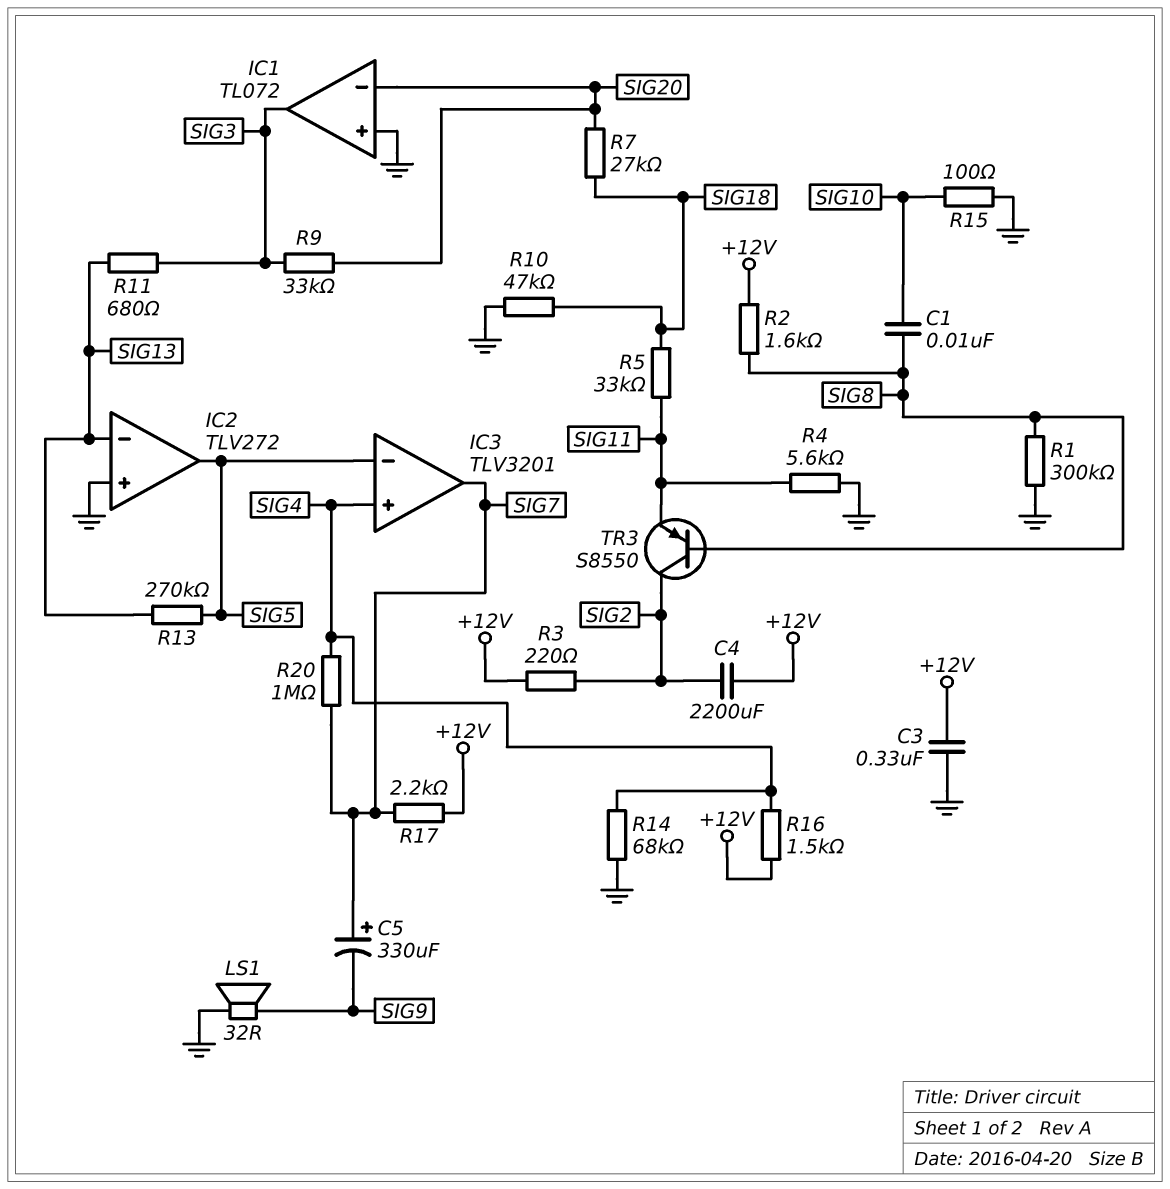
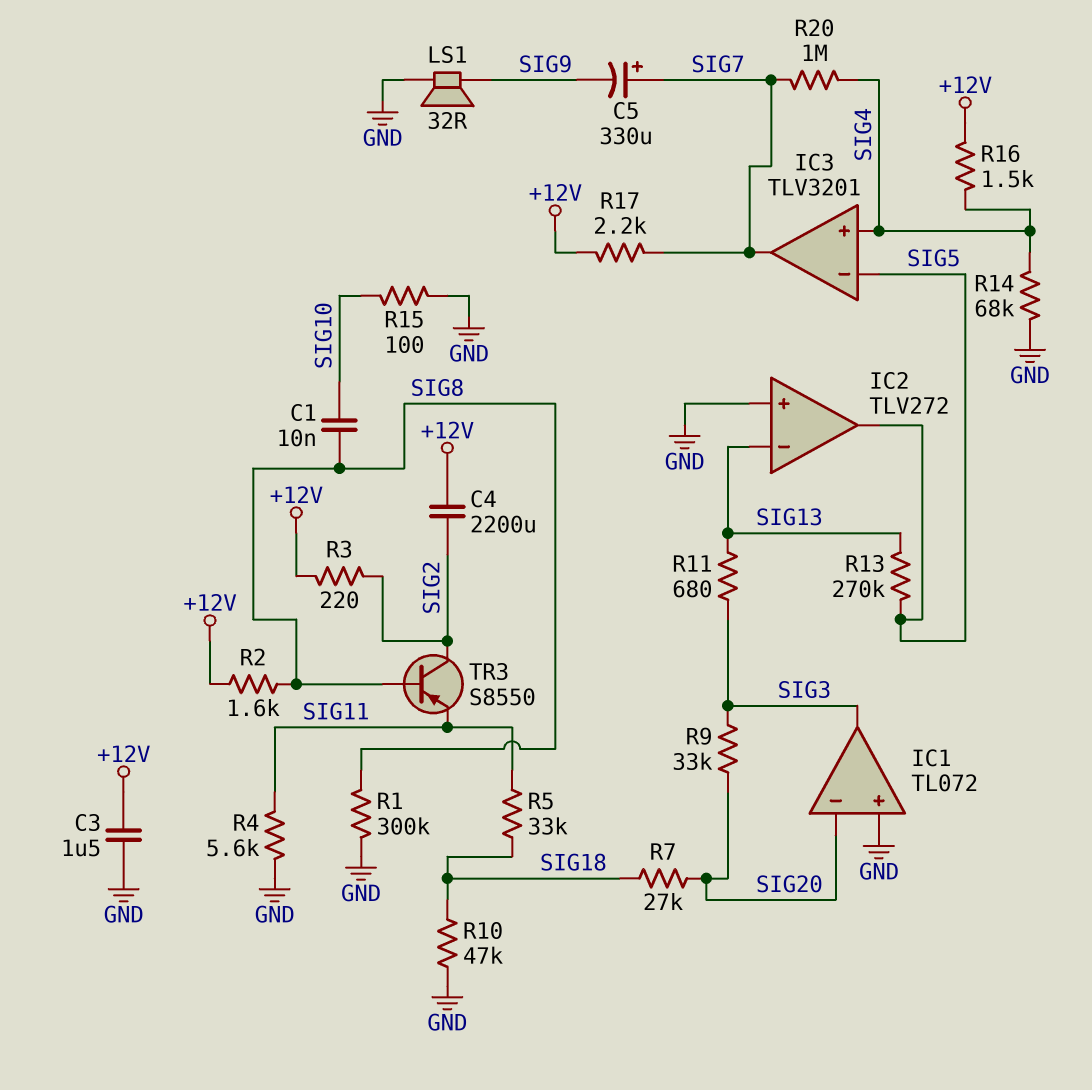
C3: 330nF (+12V, GND) -> 1.5uF (+12V, GND)

